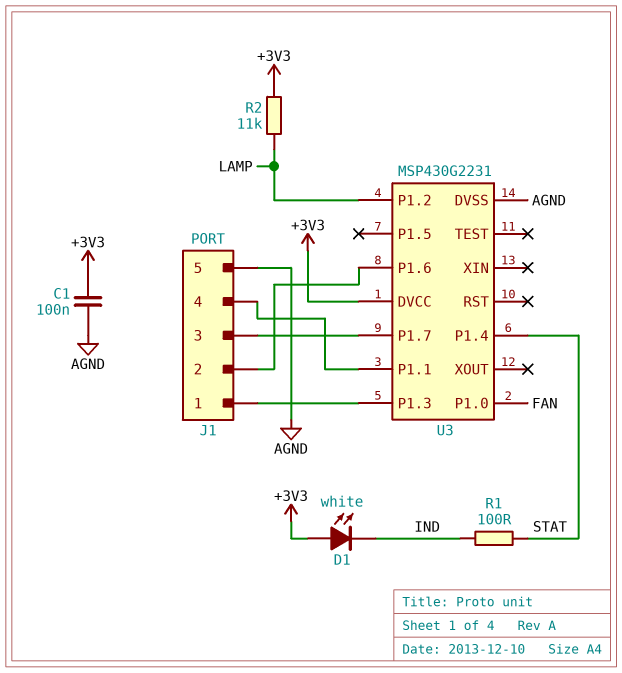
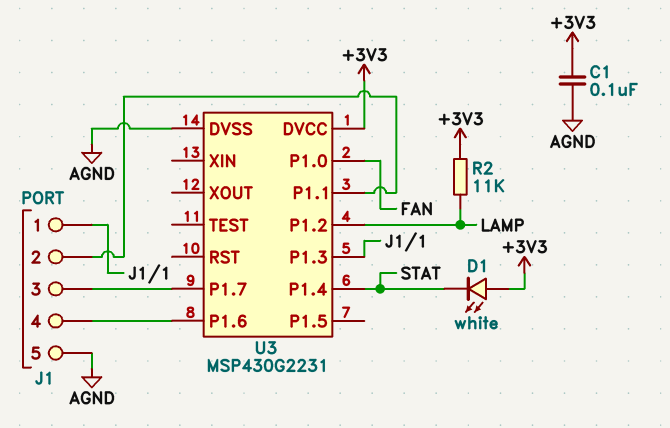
D1: LED white (A +3V3, K IND) -> LED white (A +3V3, K STAT)
R1: 100 (IND, STAT) -> none
U3 pin P1.1: J1/4 -> J1/2
U3 pin P1.6: J1/2 -> J1/4

